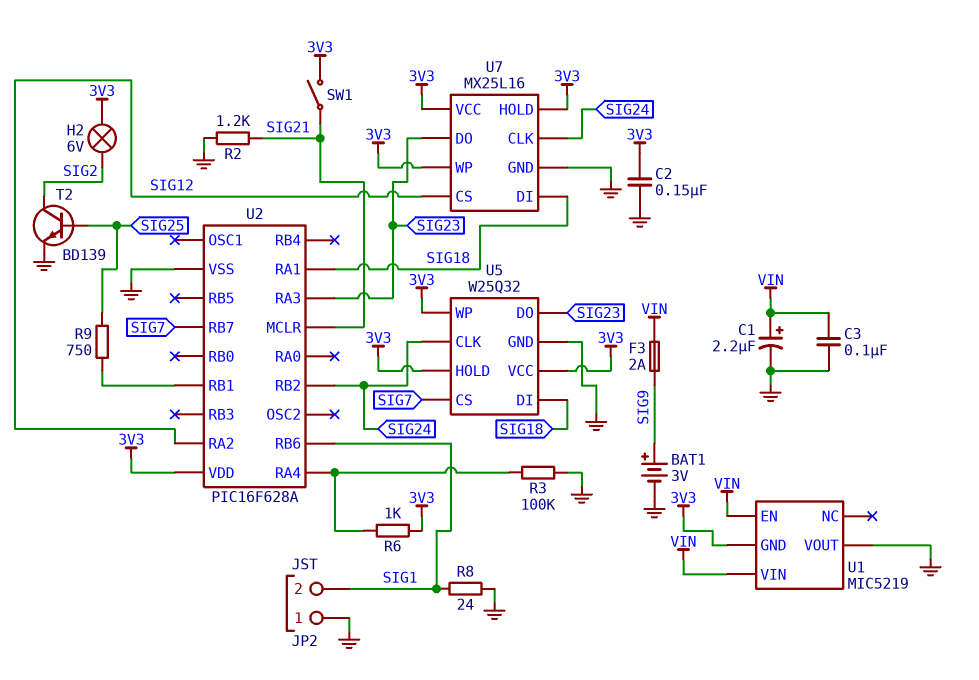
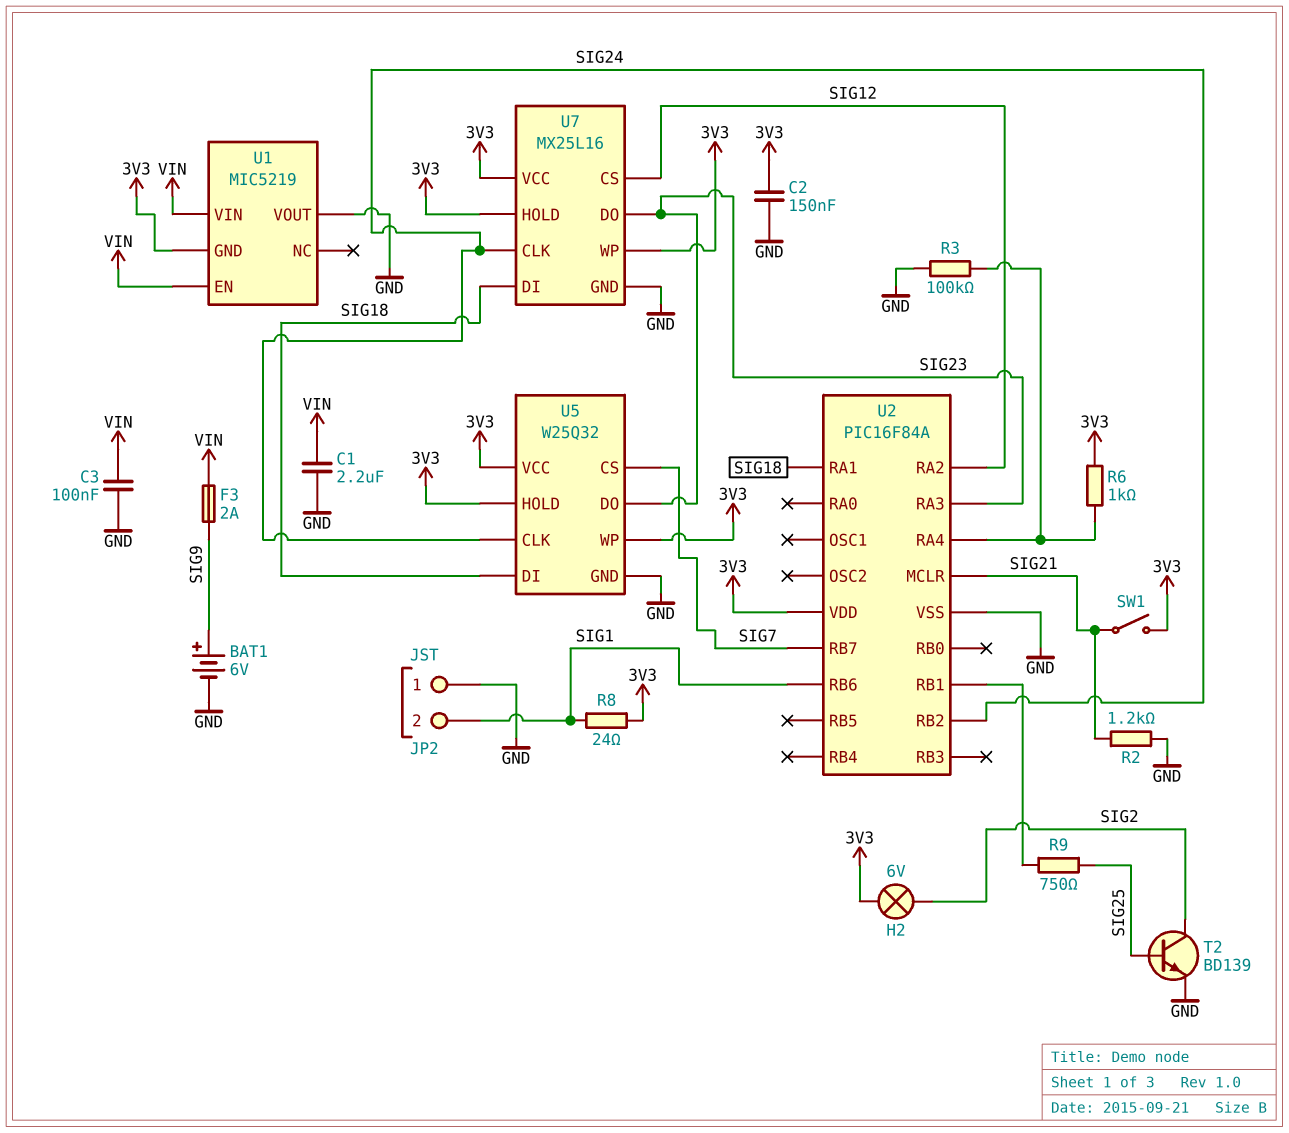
BAT1: 3V (plus SIG9, minus GND) -> 6V (plus SIG9, minus GND)
C1: 2.2uF (plus VIN, minus GND) -> 2.2uF (GND, VIN)
R8: 24 (GND, SIG1) -> 24 (3V3, SIG1)
U2: PIC16F628A -> PIC16F84A

